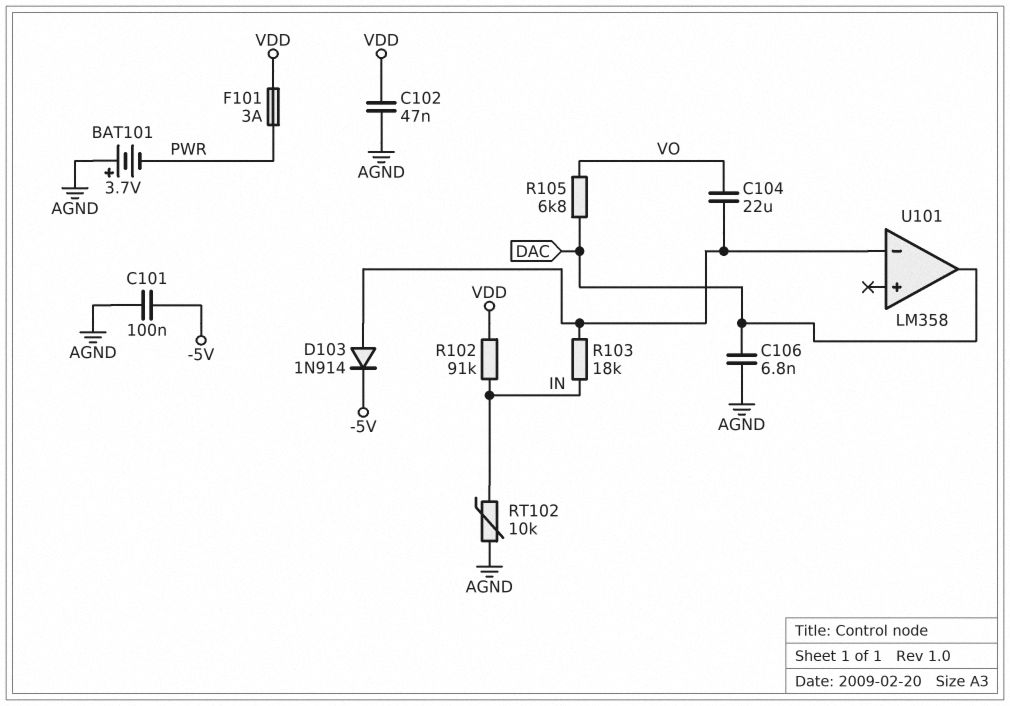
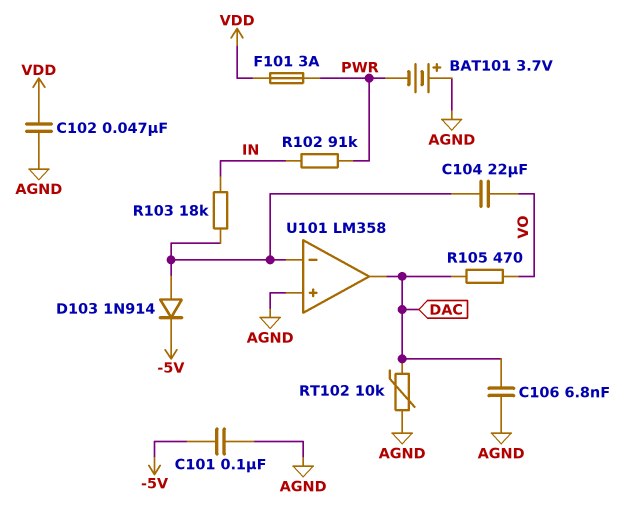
R102: 91k (IN, VDD) -> 91k (IN, PWR)
R105: 6.8k (DAC, VO) -> 470 (DAC, VO)
RT102: 10k (AGND, IN) -> 10k (AGND, DAC)
U101 pin in+: none -> AGND

